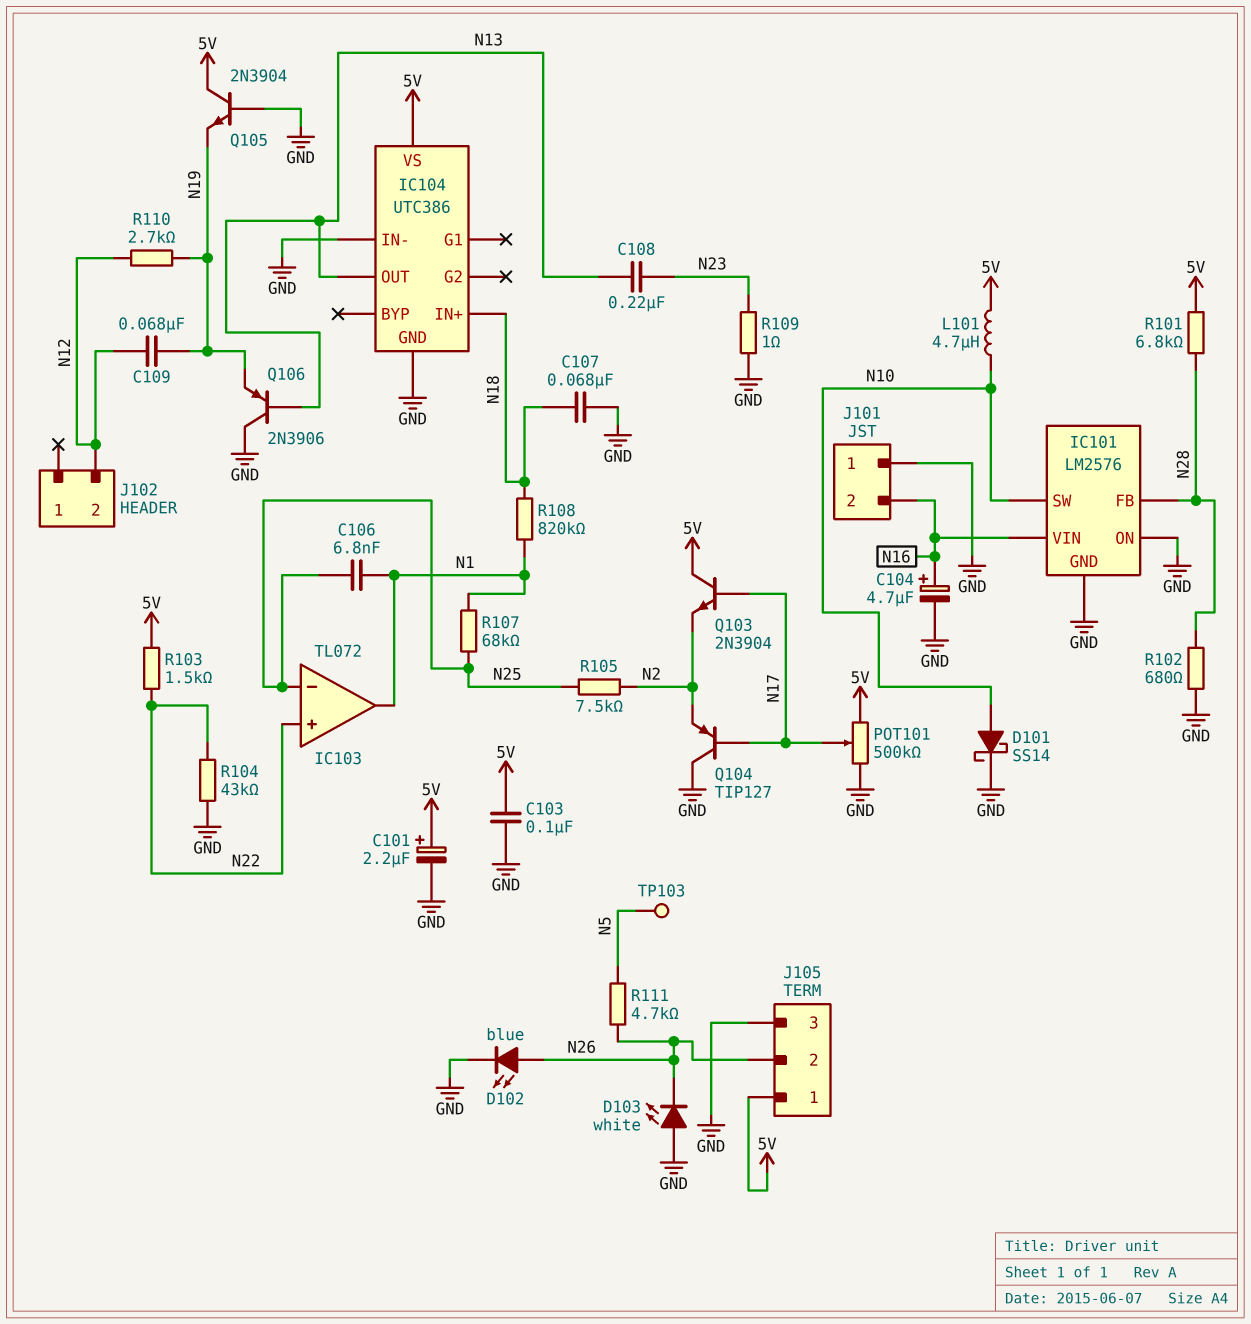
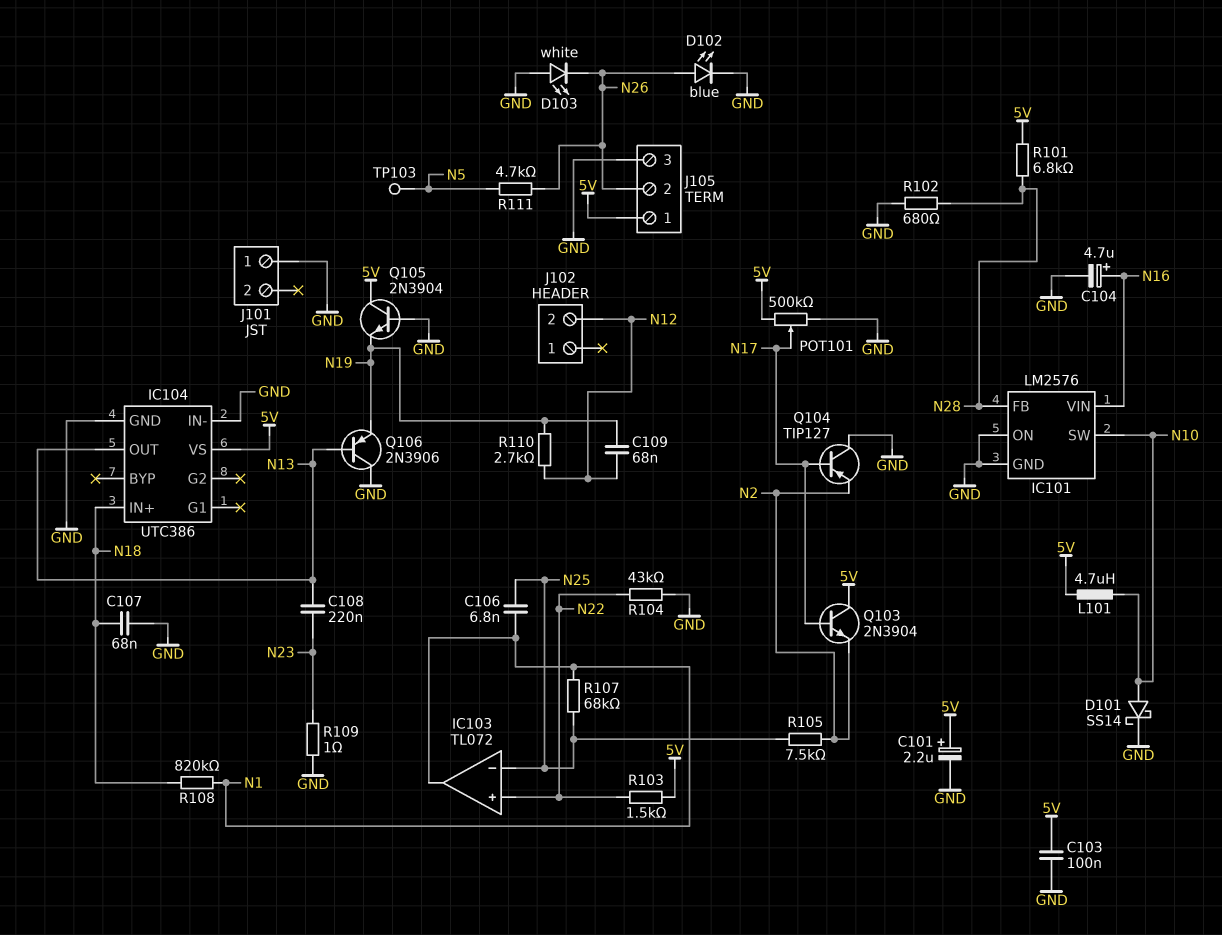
J101 pin 2: N16 -> none

